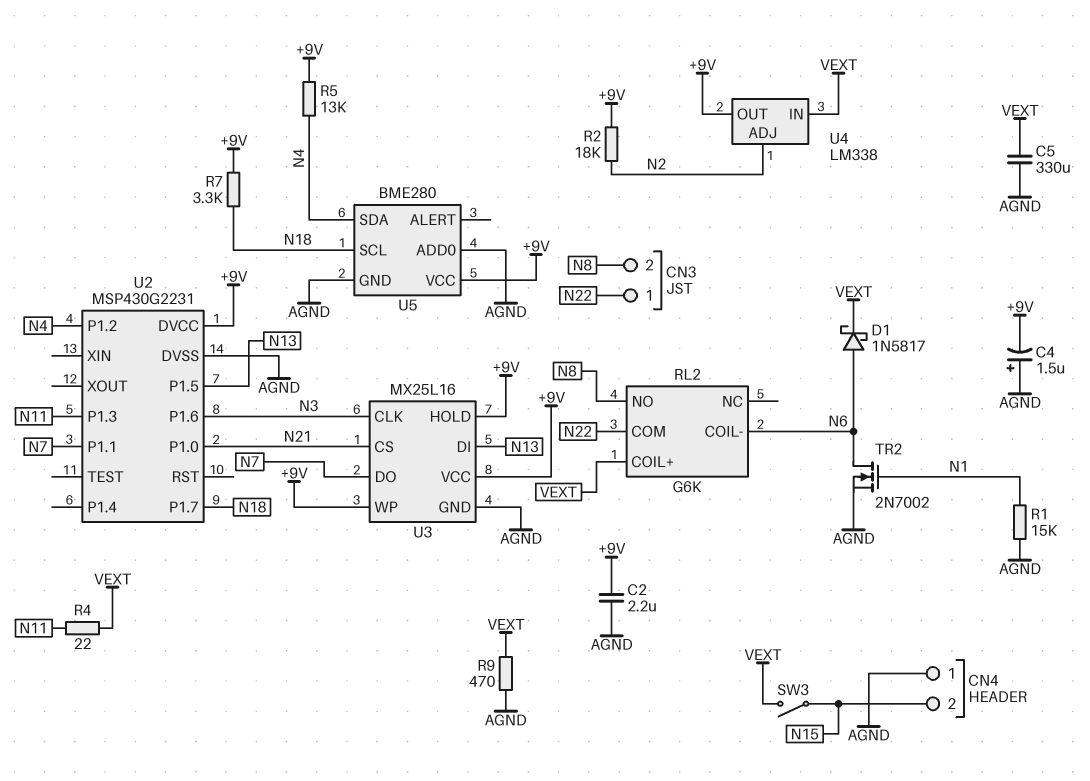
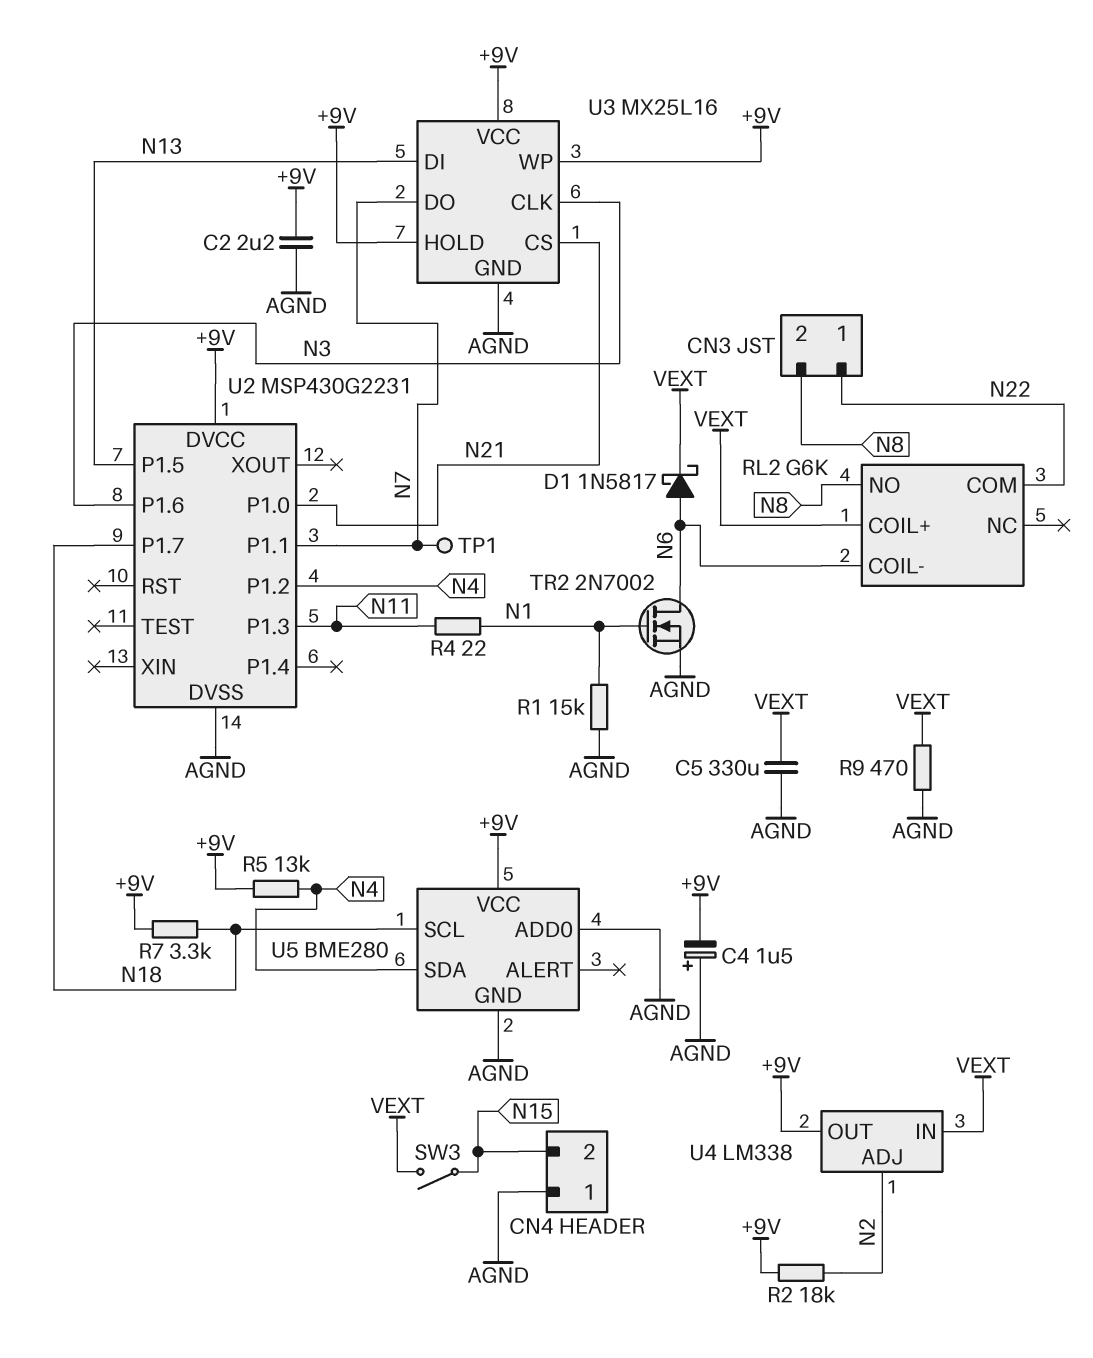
R4: 22 (N11, VEXT) -> 22 (N1, N11)
TP1: none -> test point (N7)

